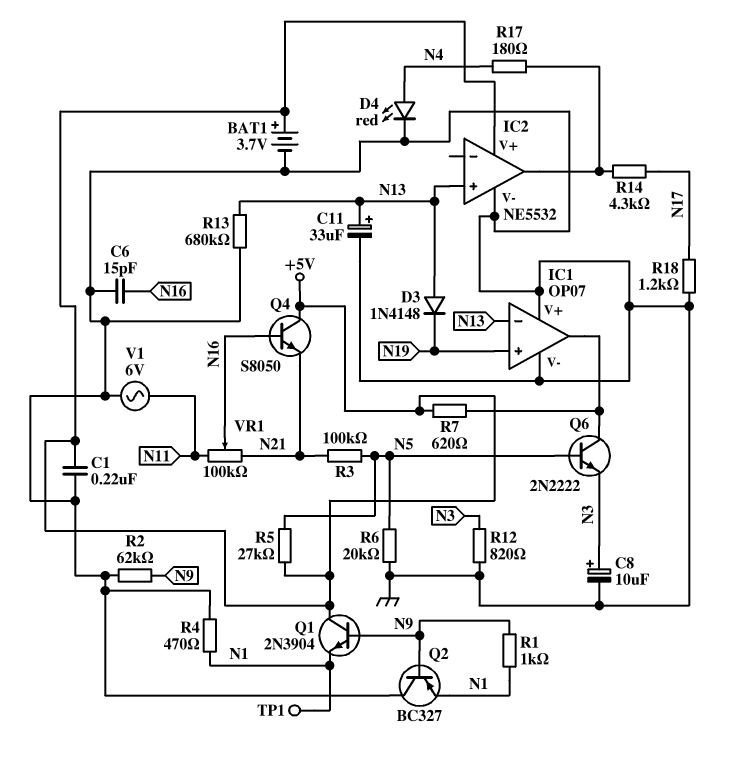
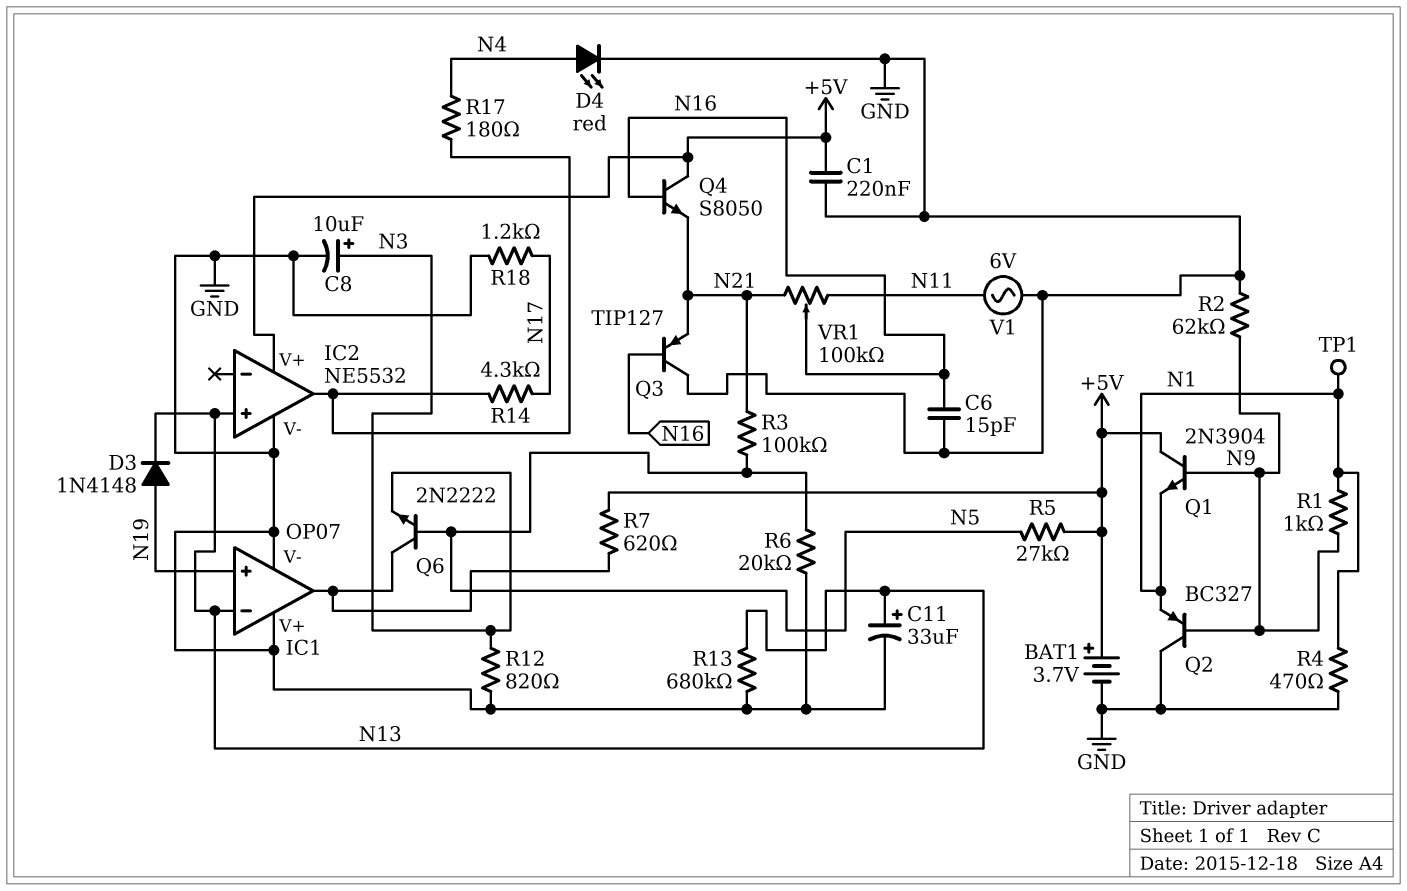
D3: diode 1N4148 (A N13, K N19) -> diode 1N4148 (A N19, K N13)
Q3: none -> PNP TIP127 (B N16, C GND, E N21)

